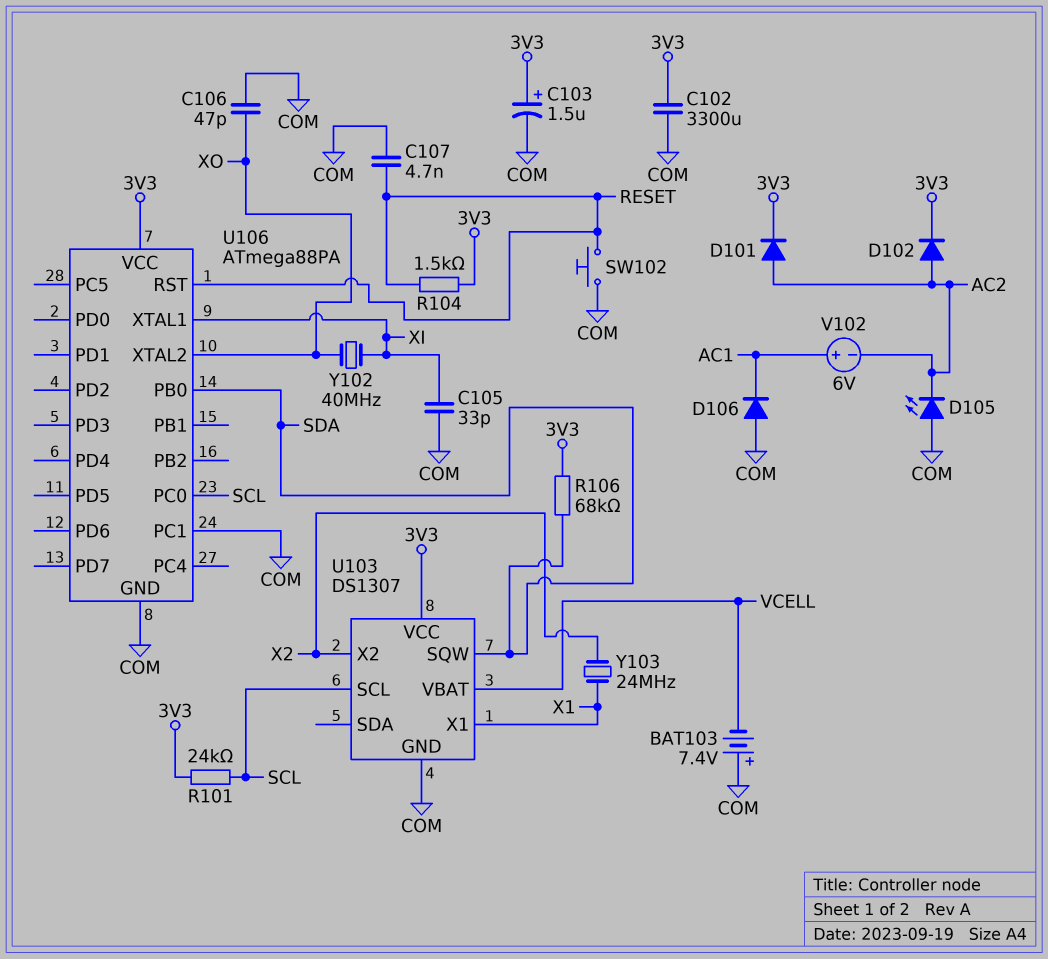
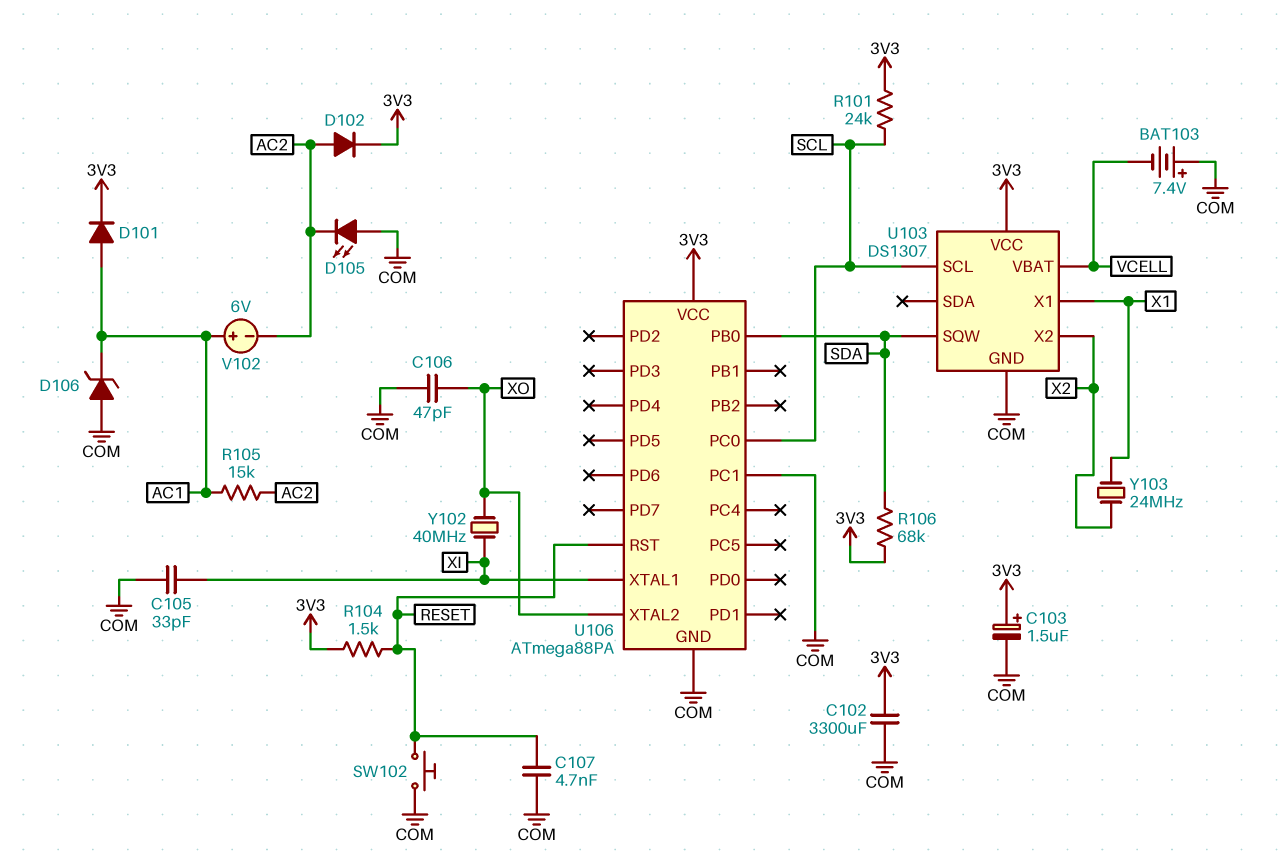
D101: diode (A AC2, K 3V3) -> diode (A AC1, K 3V3)
D106: diode (A COM, K AC1) -> zener (A COM, K AC1)
R105: none -> 15k (AC1, AC2)

